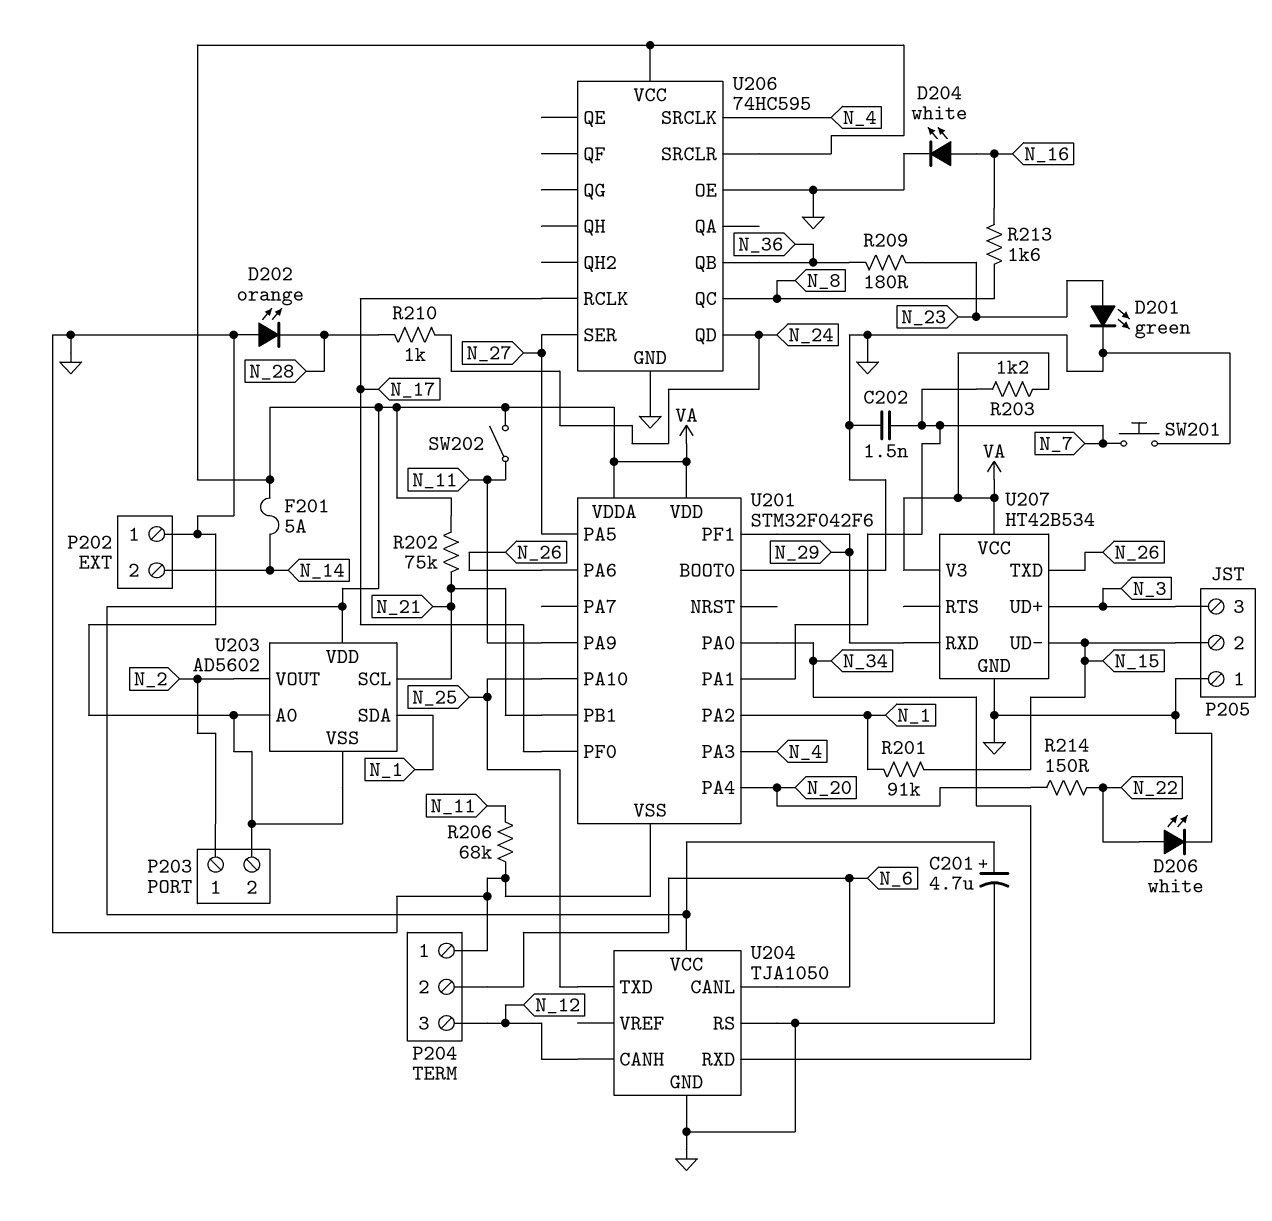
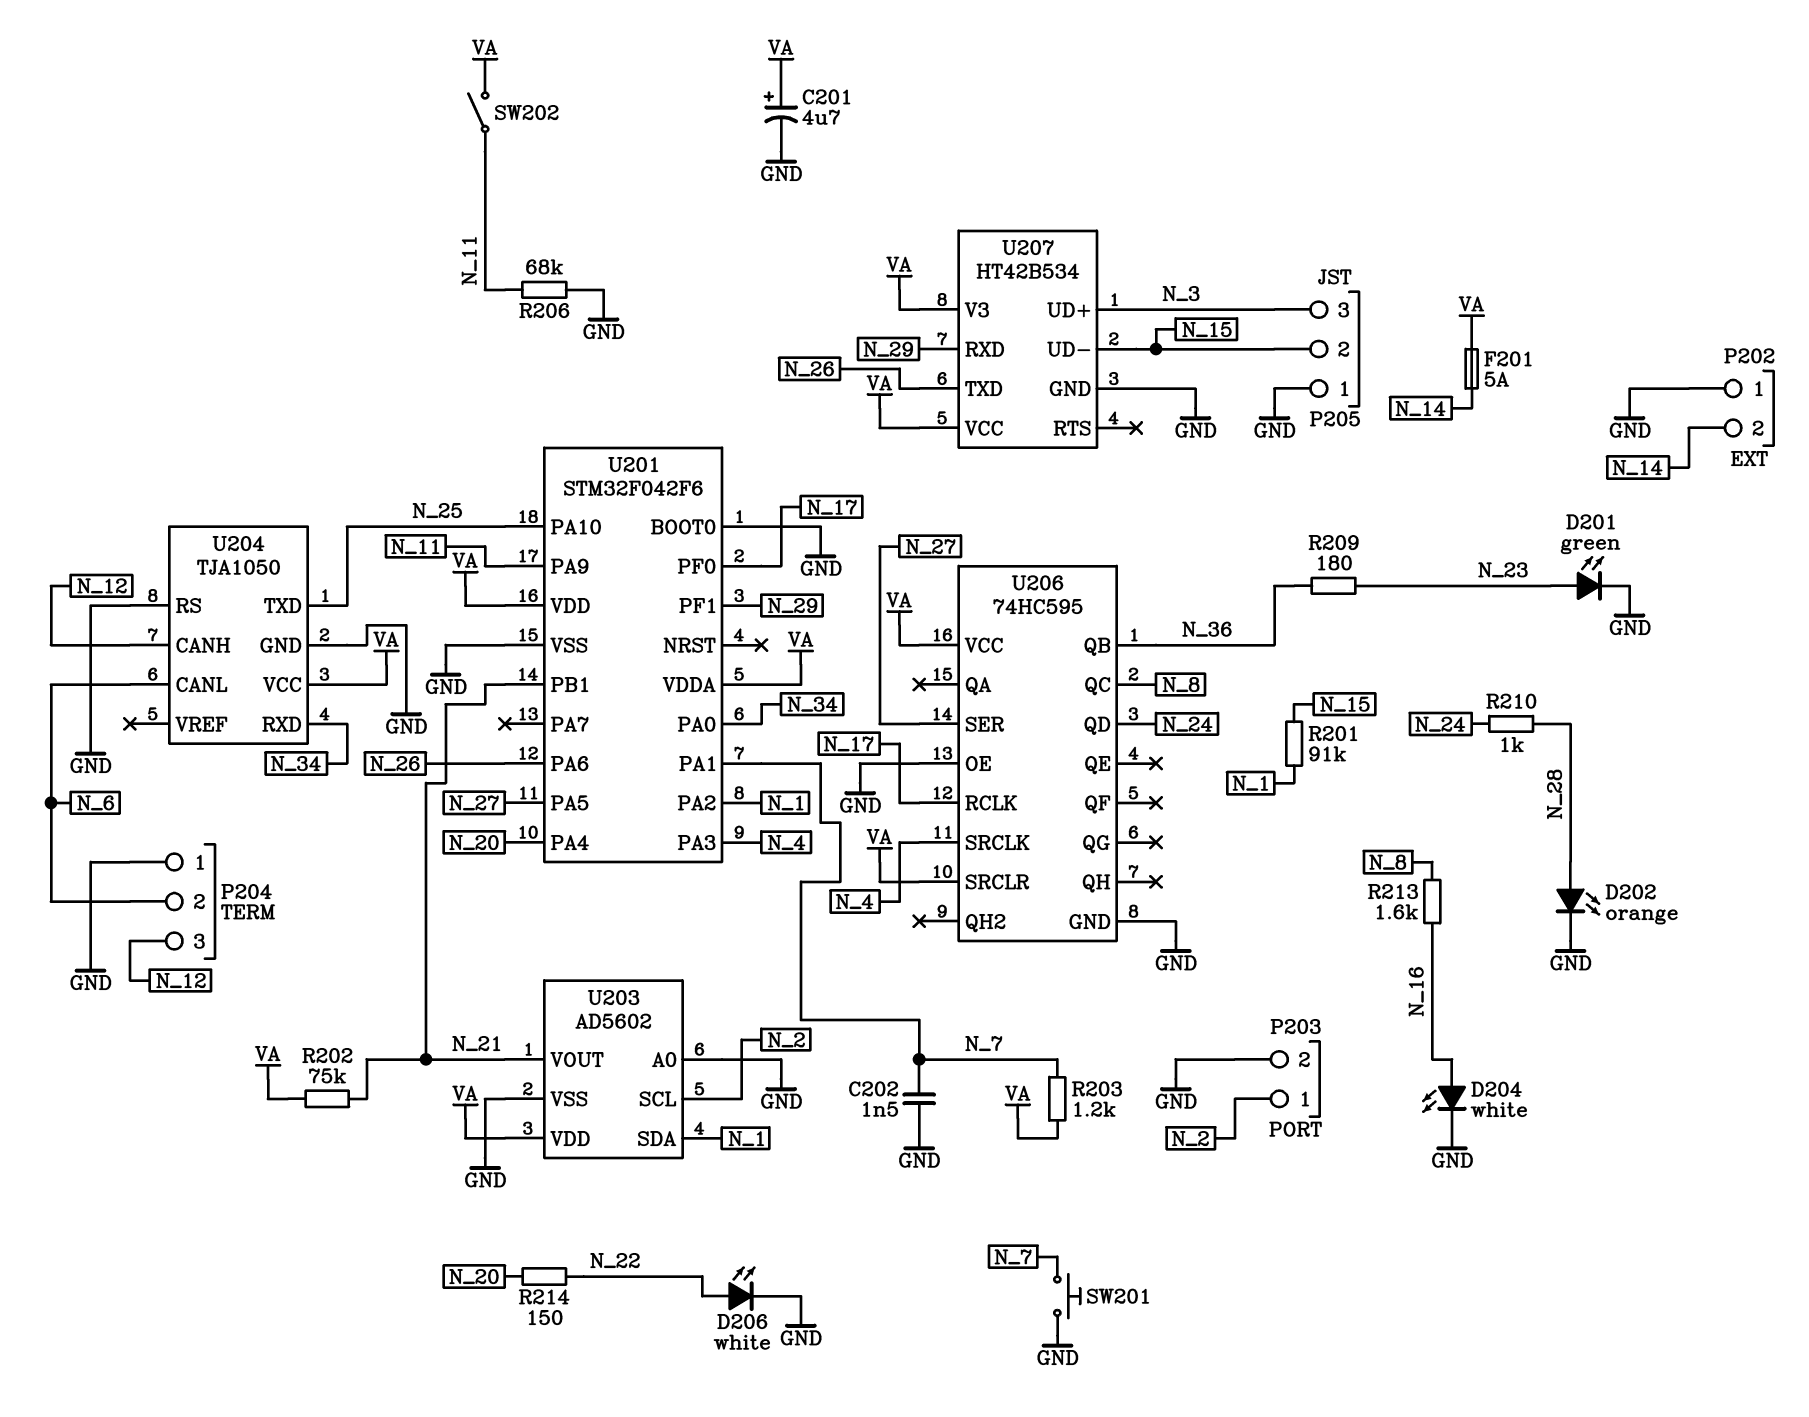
D202: LED orange (A GND, K N_28) -> LED orange (A N_28, K GND)
U203 pin SCL: N_21 -> N_2
U203 pin VOUT: N_2 -> N_21

